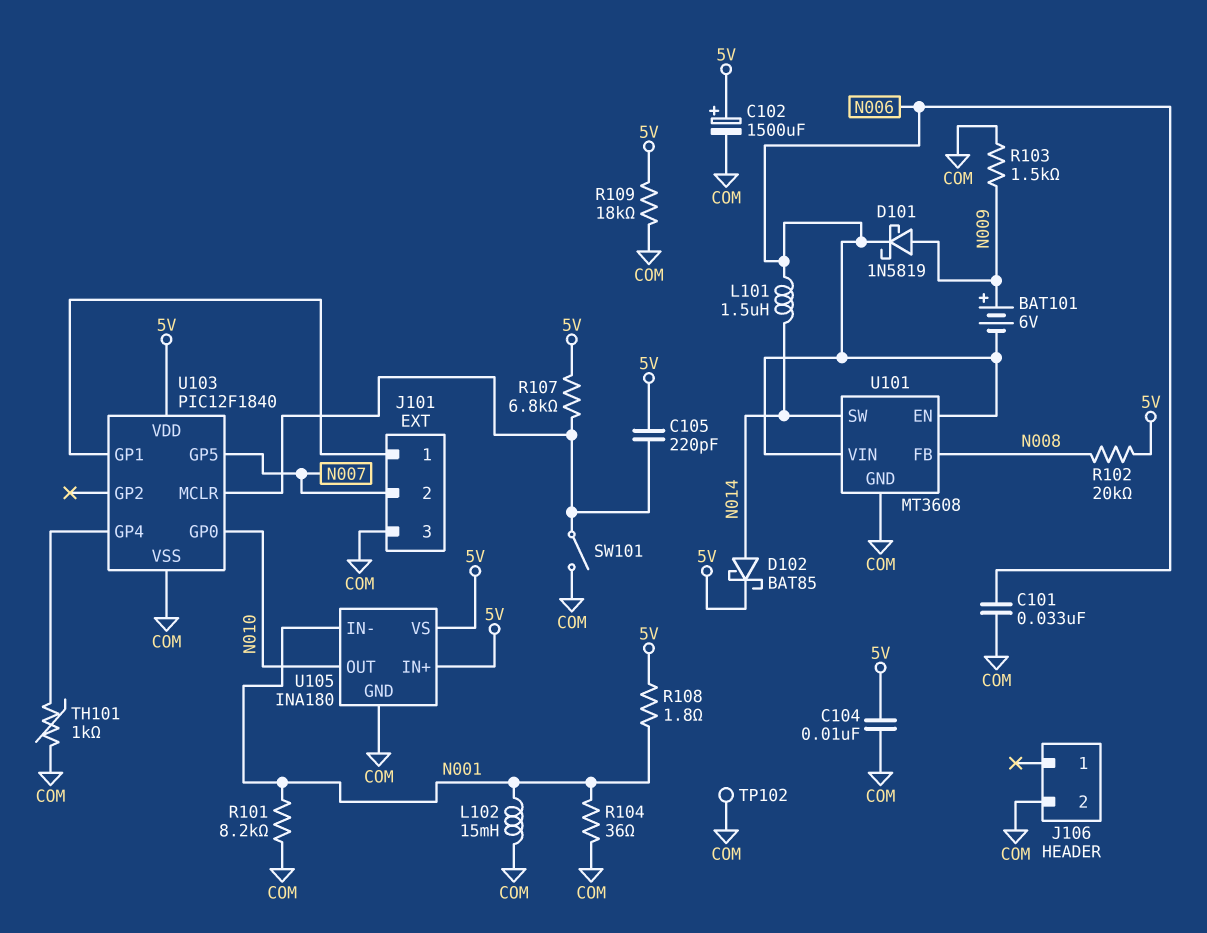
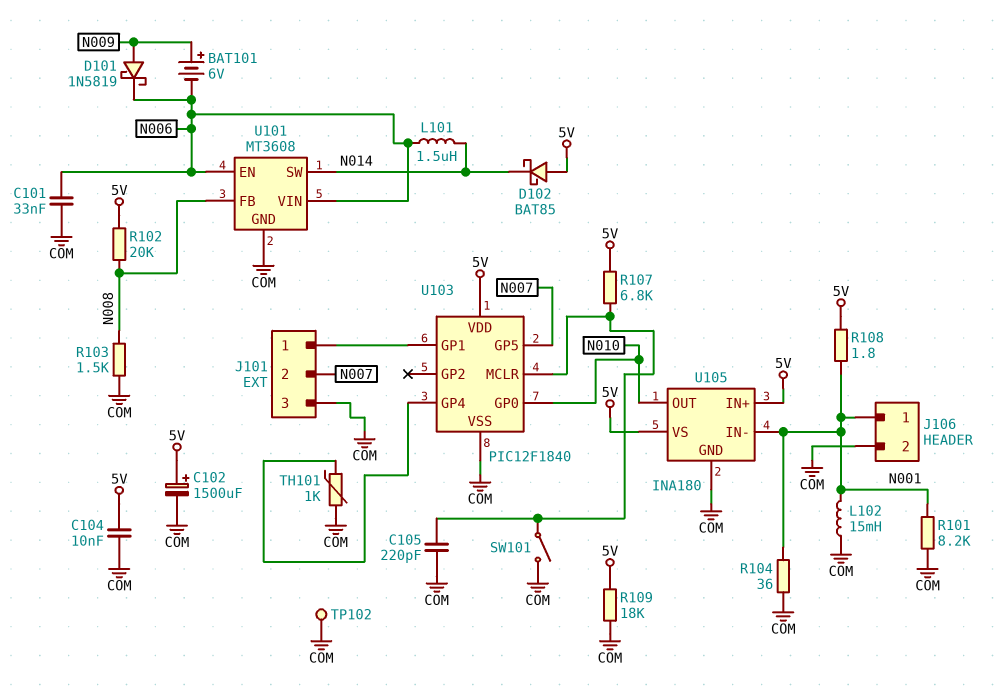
C105: 220pF (5V, U103/MCLR) -> 220pF (COM, U103/MCLR)
D102: schottky BAT85 (A N014, K 5V) -> schottky BAT85 (A 5V, K N014)
J106 pin 1: none -> N001
R103: 1.5k (COM, N009) -> 1.5k (COM, N008)

